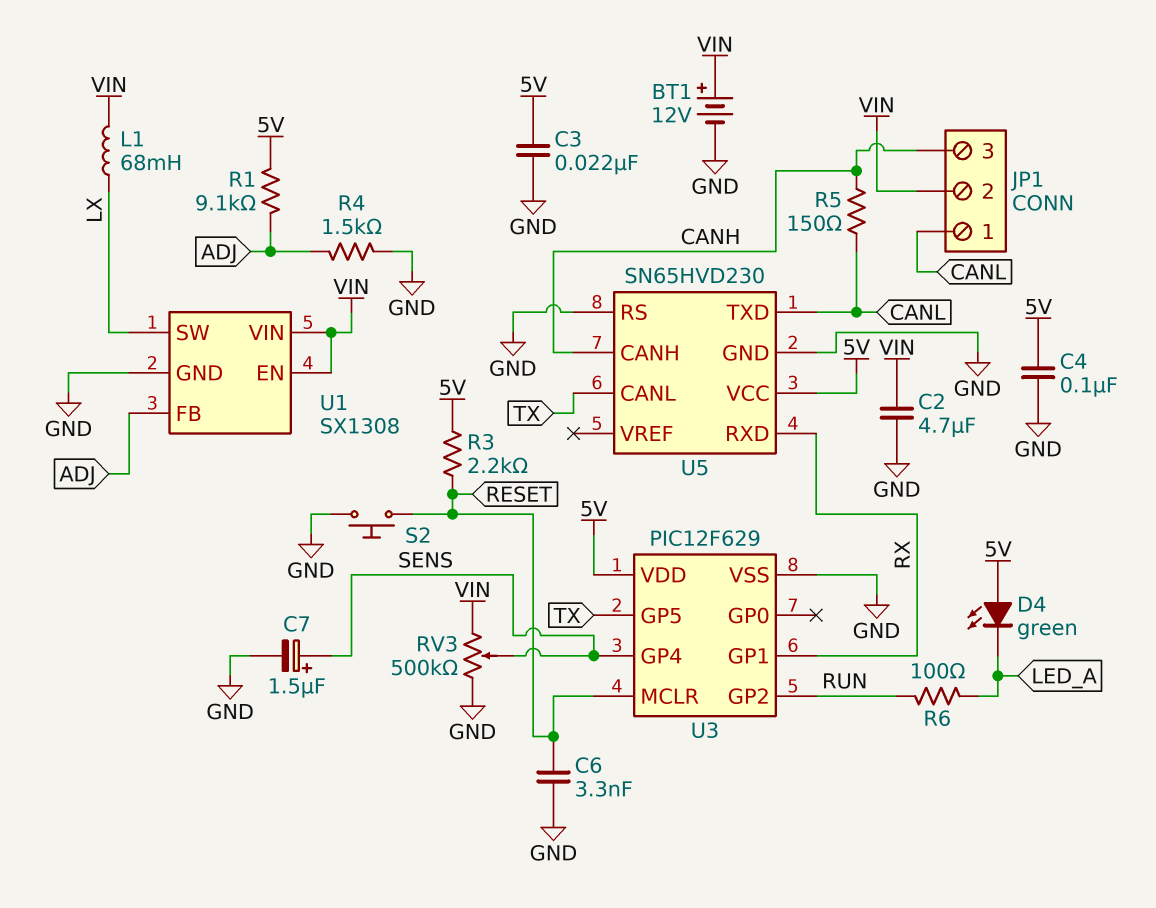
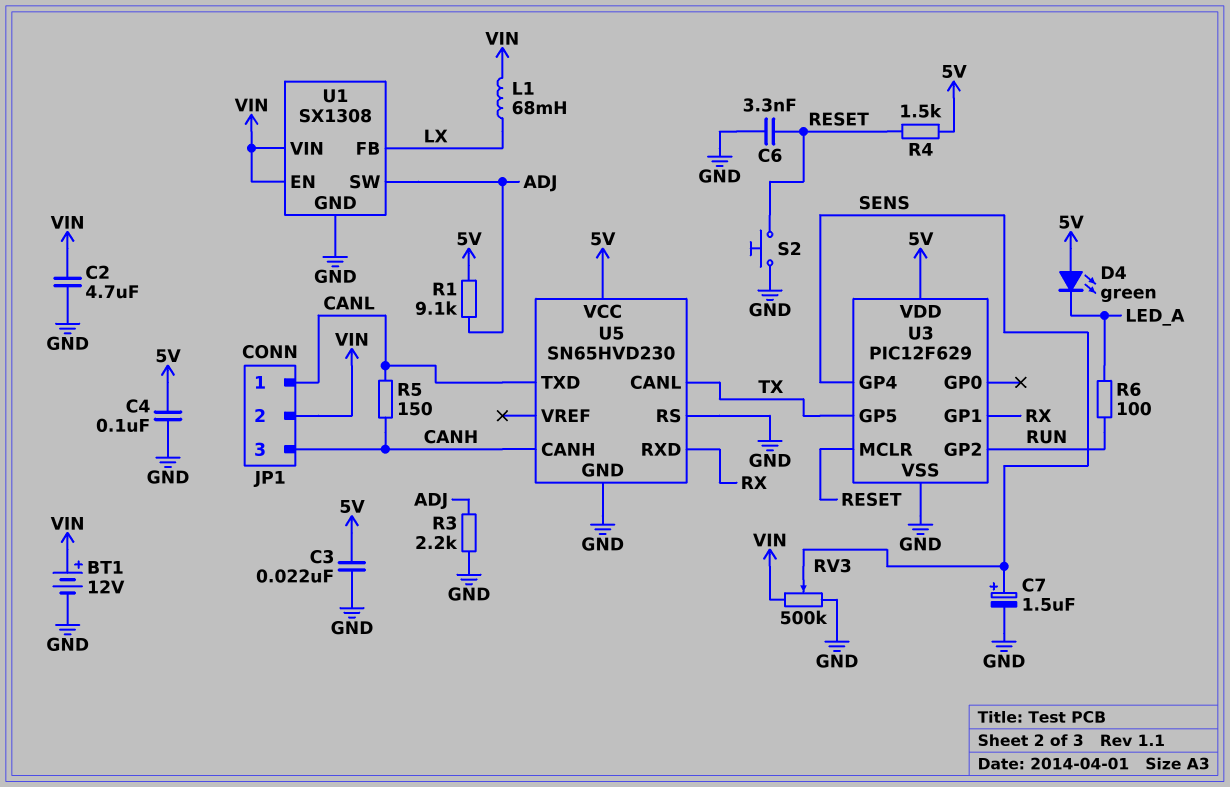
R3: 2.2k (5V, RESET) -> 2.2k (ADJ, GND)
R4: 1.5k (ADJ, GND) -> 1.5k (5V, RESET)
U1 pin FB: ADJ -> LX
U1 pin SW: LX -> ADJ

